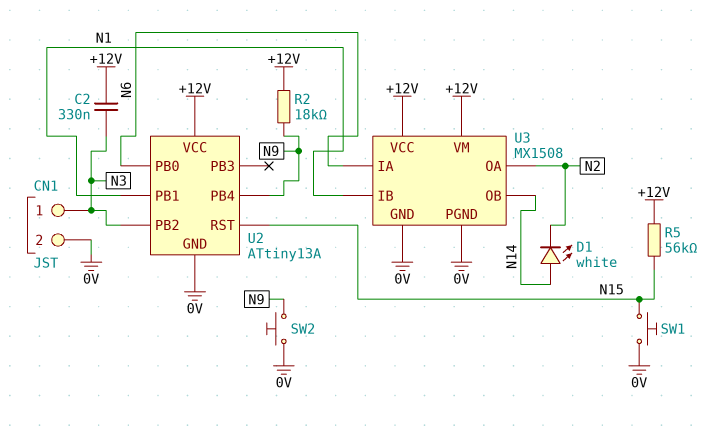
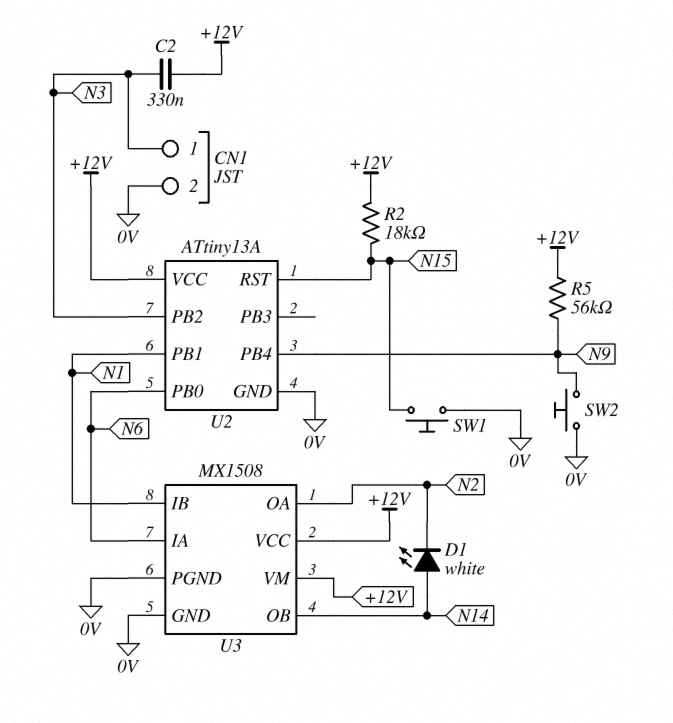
R2: 18k (+12V, N9) -> 18k (+12V, N15)
R5: 56k (+12V, N15) -> 56k (+12V, N9)

